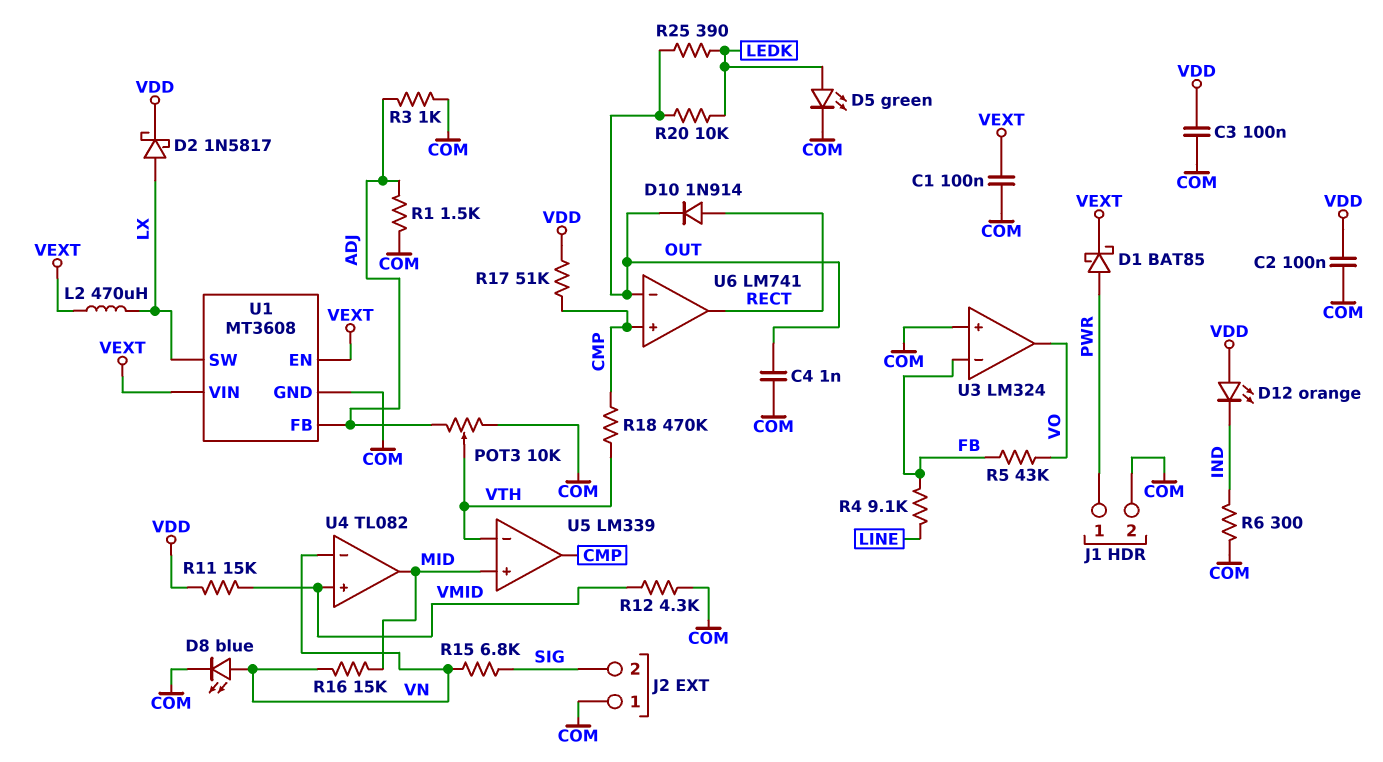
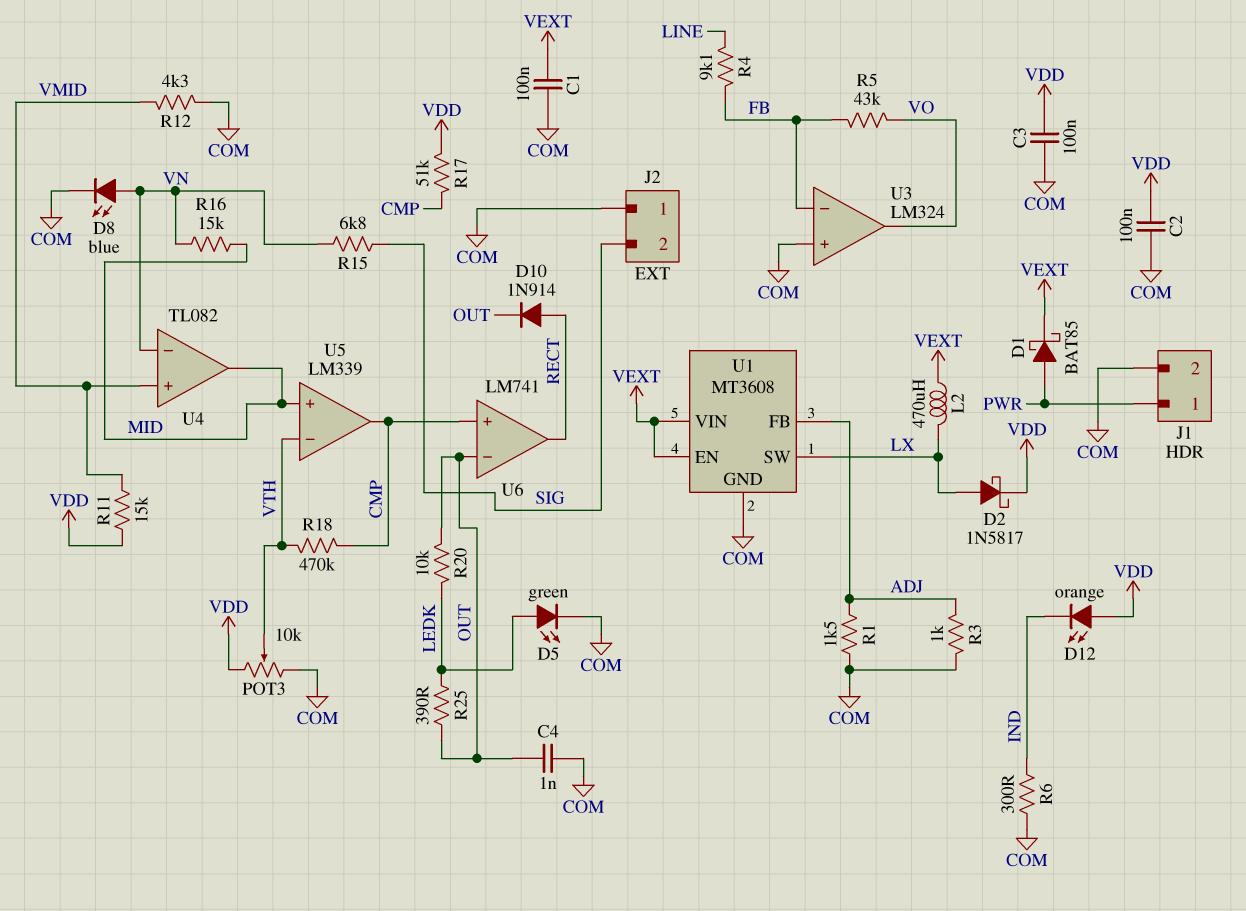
POT3: 10k (ADJ, COM, wiper VTH) -> 10k (COM, VDD, wiper VTH)

